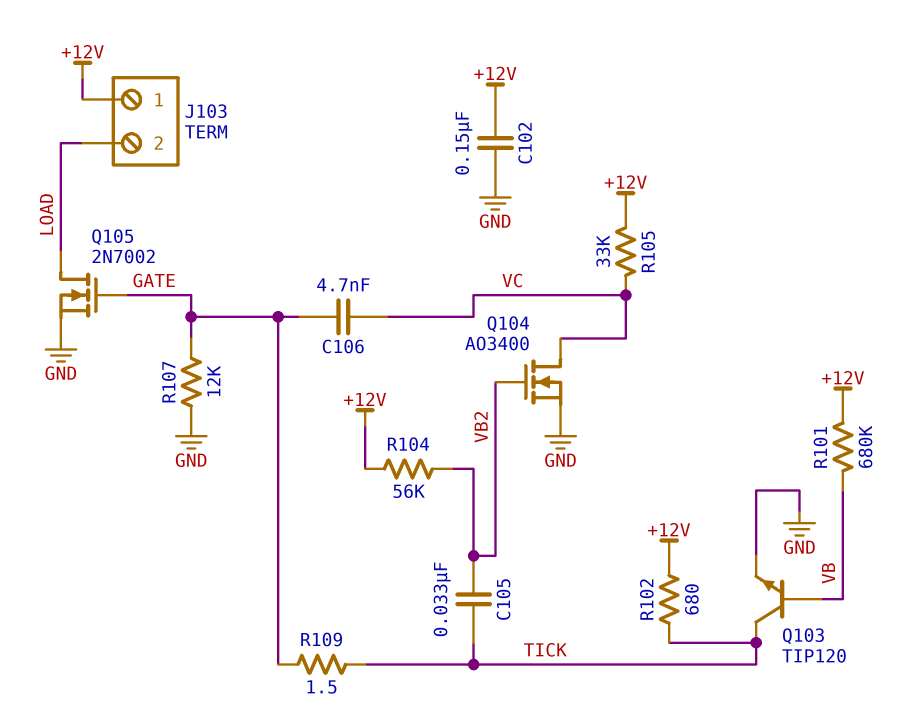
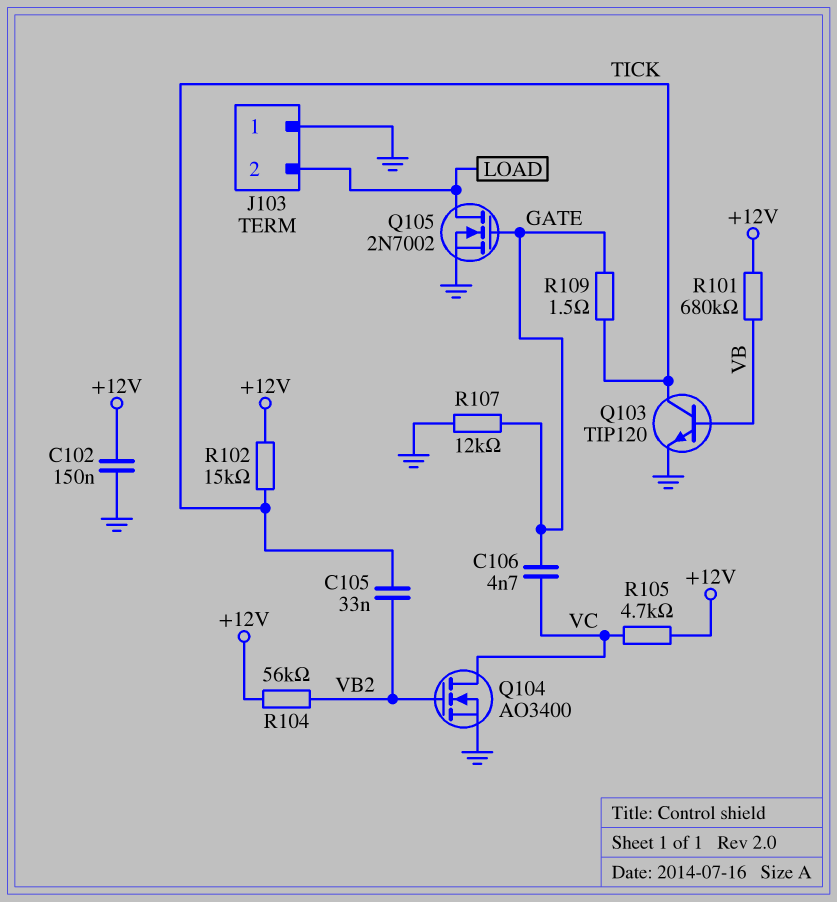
J103 pin 1: +12V -> GND
R102: 680 (+12V, TICK) -> 15k (+12V, TICK)
R105: 33k (+12V, VC) -> 4.7k (+12V, VC)

